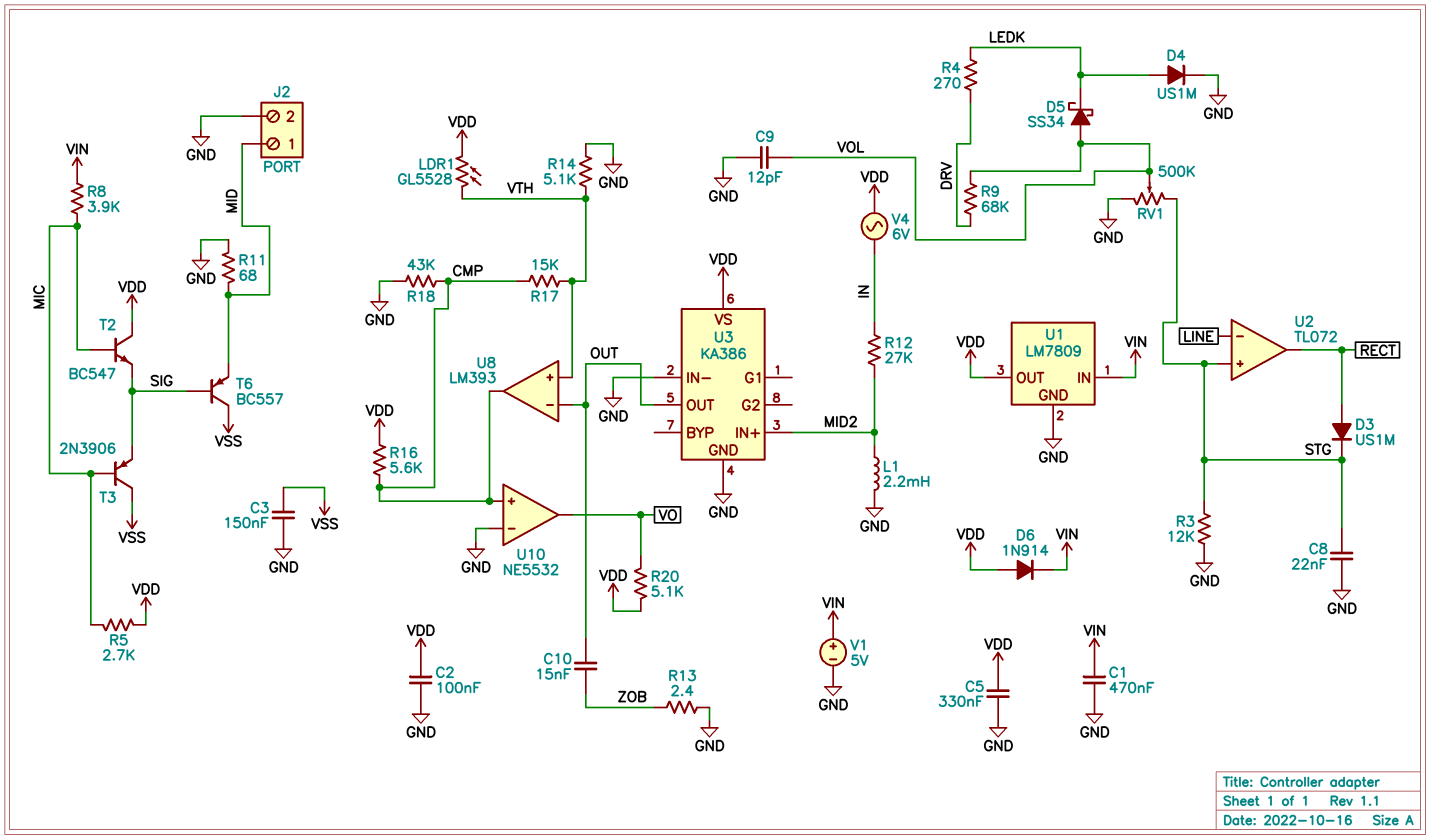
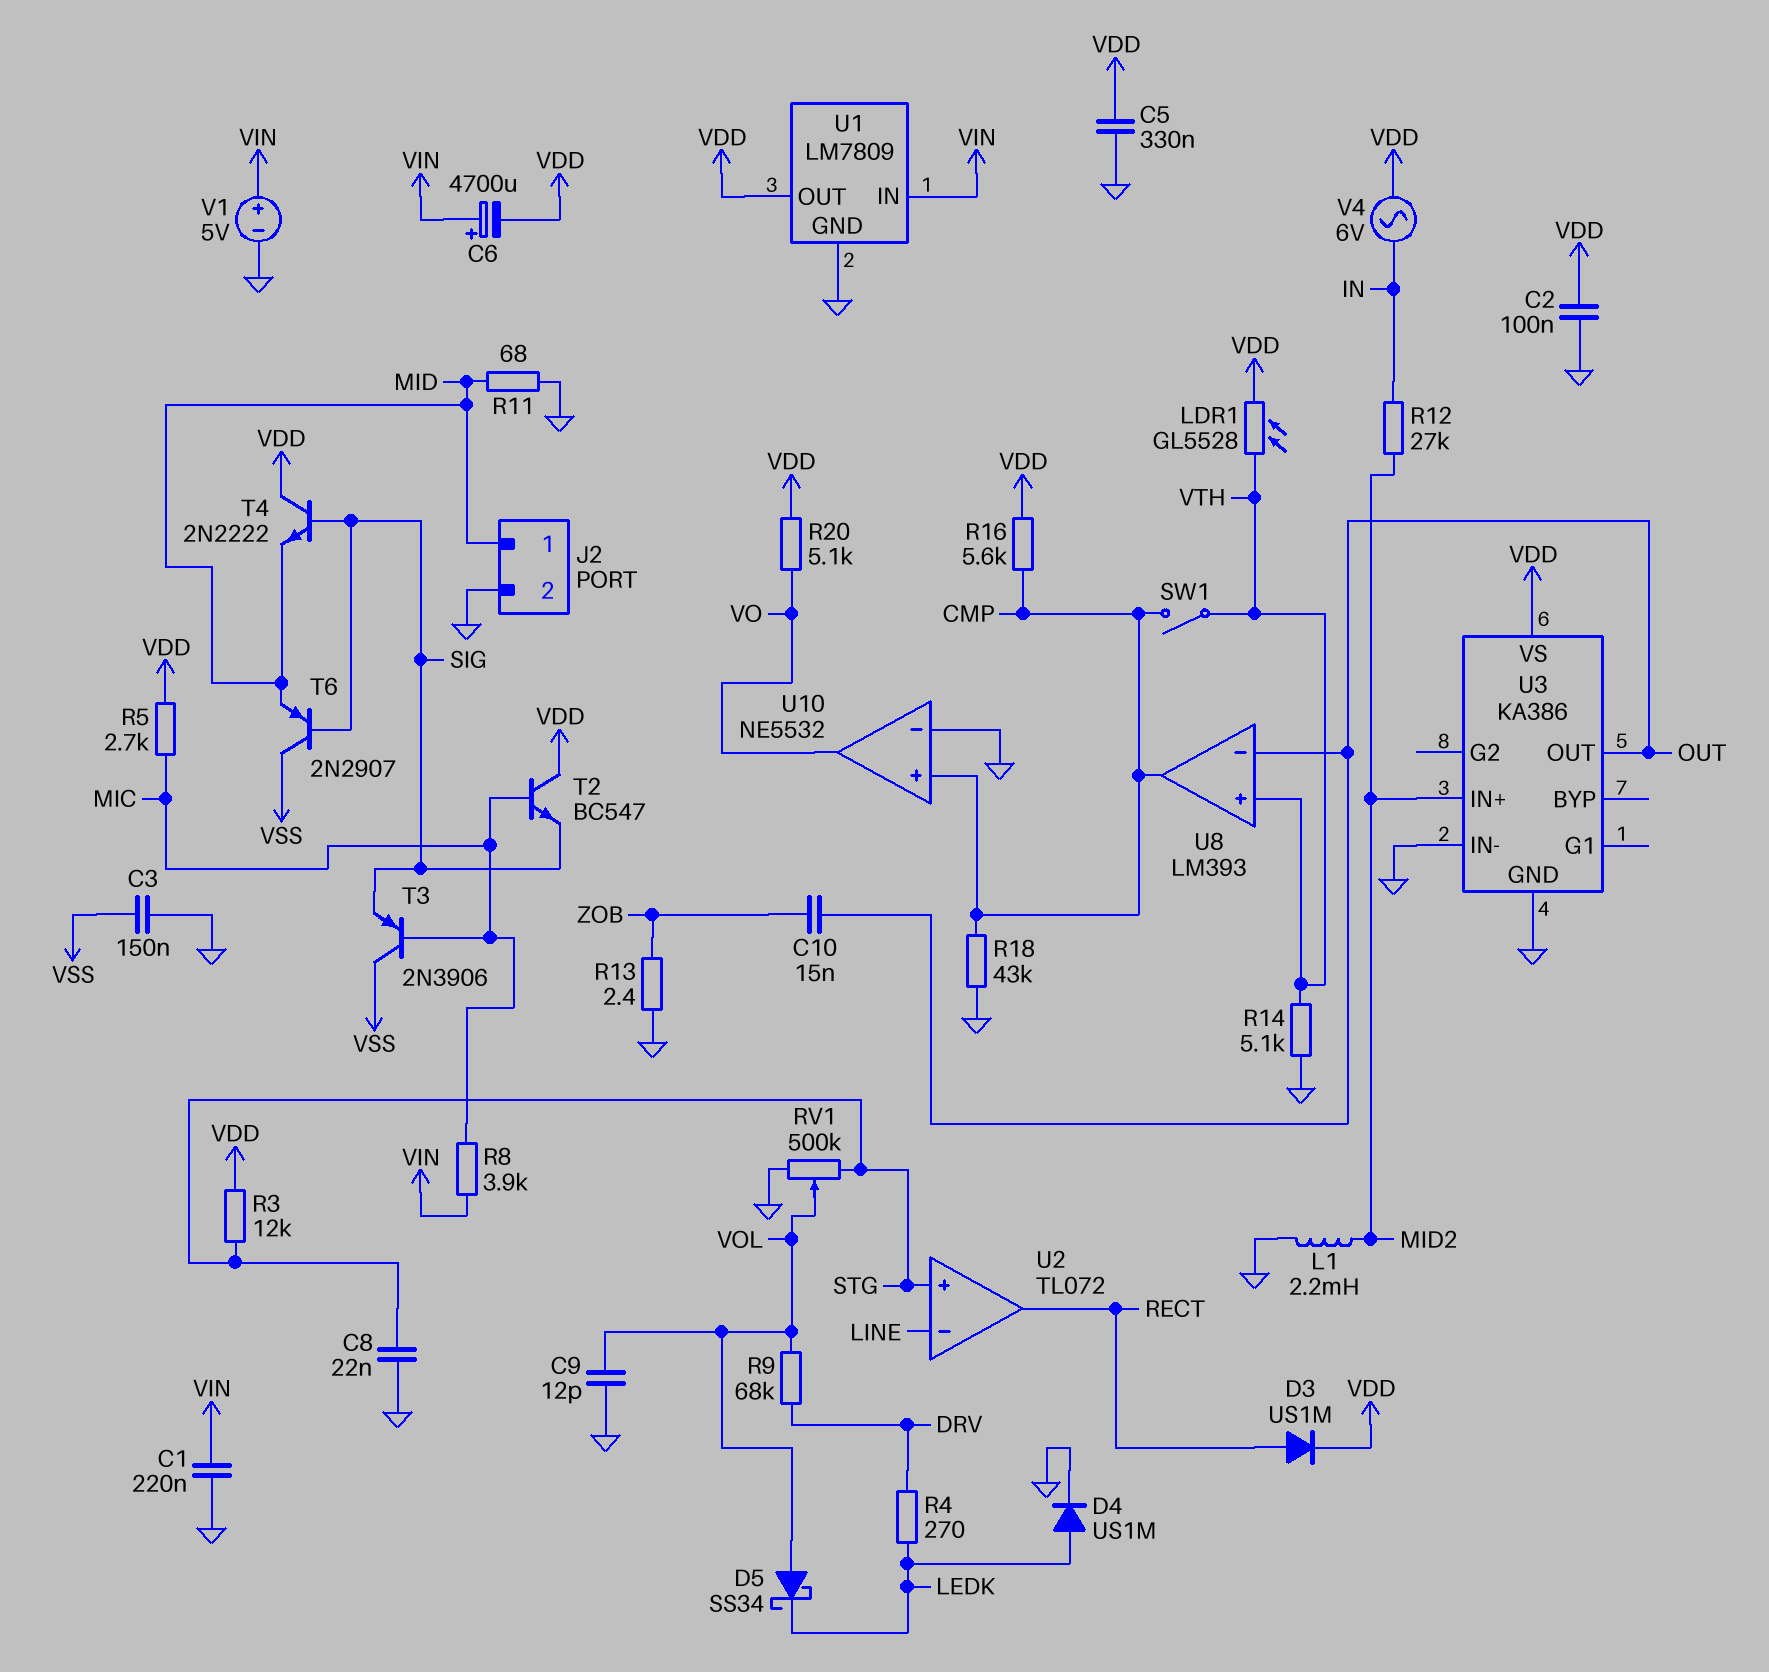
C1: 470nF (GND, VIN) -> 220nF (GND, VIN)
C6: none -> 4700uF (plus VIN, minus VDD)
D3: diode US1M (A RECT, K STG) -> diode US1M (A RECT, K VDD)
D6: diode 1N914 (A VDD, K VIN) -> none
R3: 12k (GND, STG) -> 12k (STG, VDD)
R17: 15k (CMP, VTH) -> none
SW1: none -> switch (CMP, VTH)
T4: none -> NPN 2N2222 (B SIG, C VDD, E MID)
T6: PNP BC557 (B SIG, C VSS, E MID) -> PNP 2N2907 (B SIG, C VSS, E MID)

